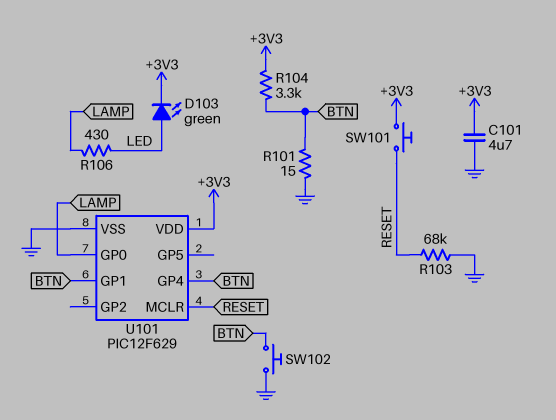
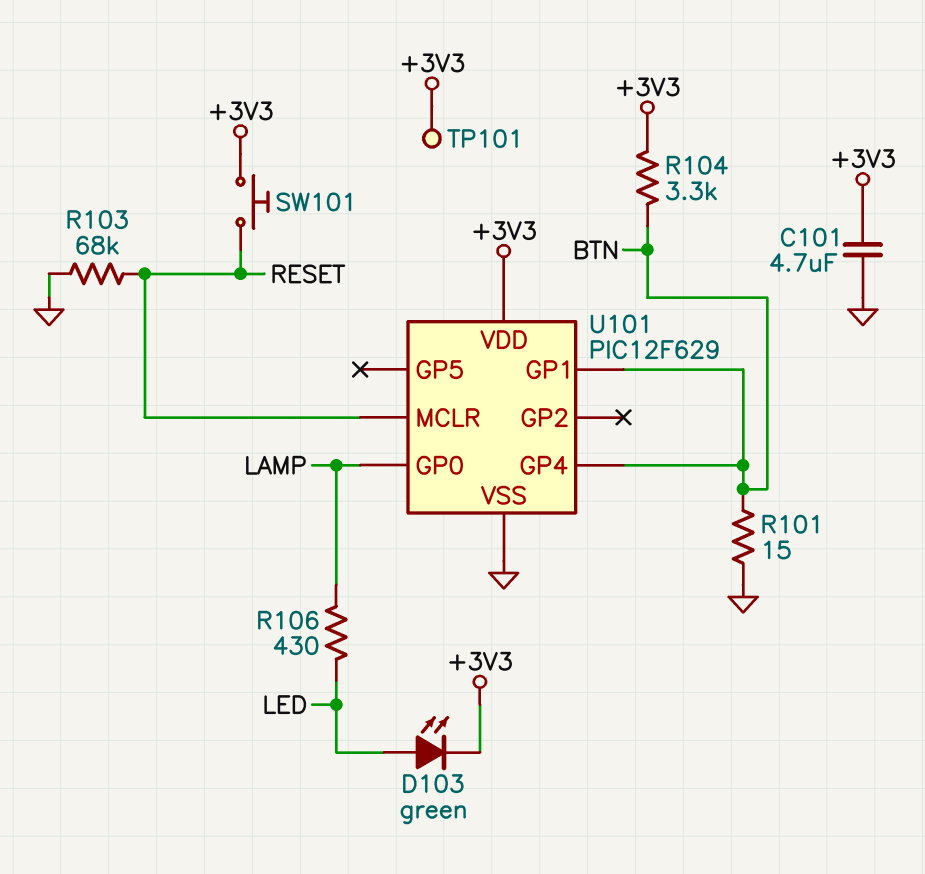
SW102: button (BTN, GND) -> none
TP101: none -> test point (+3V3)

